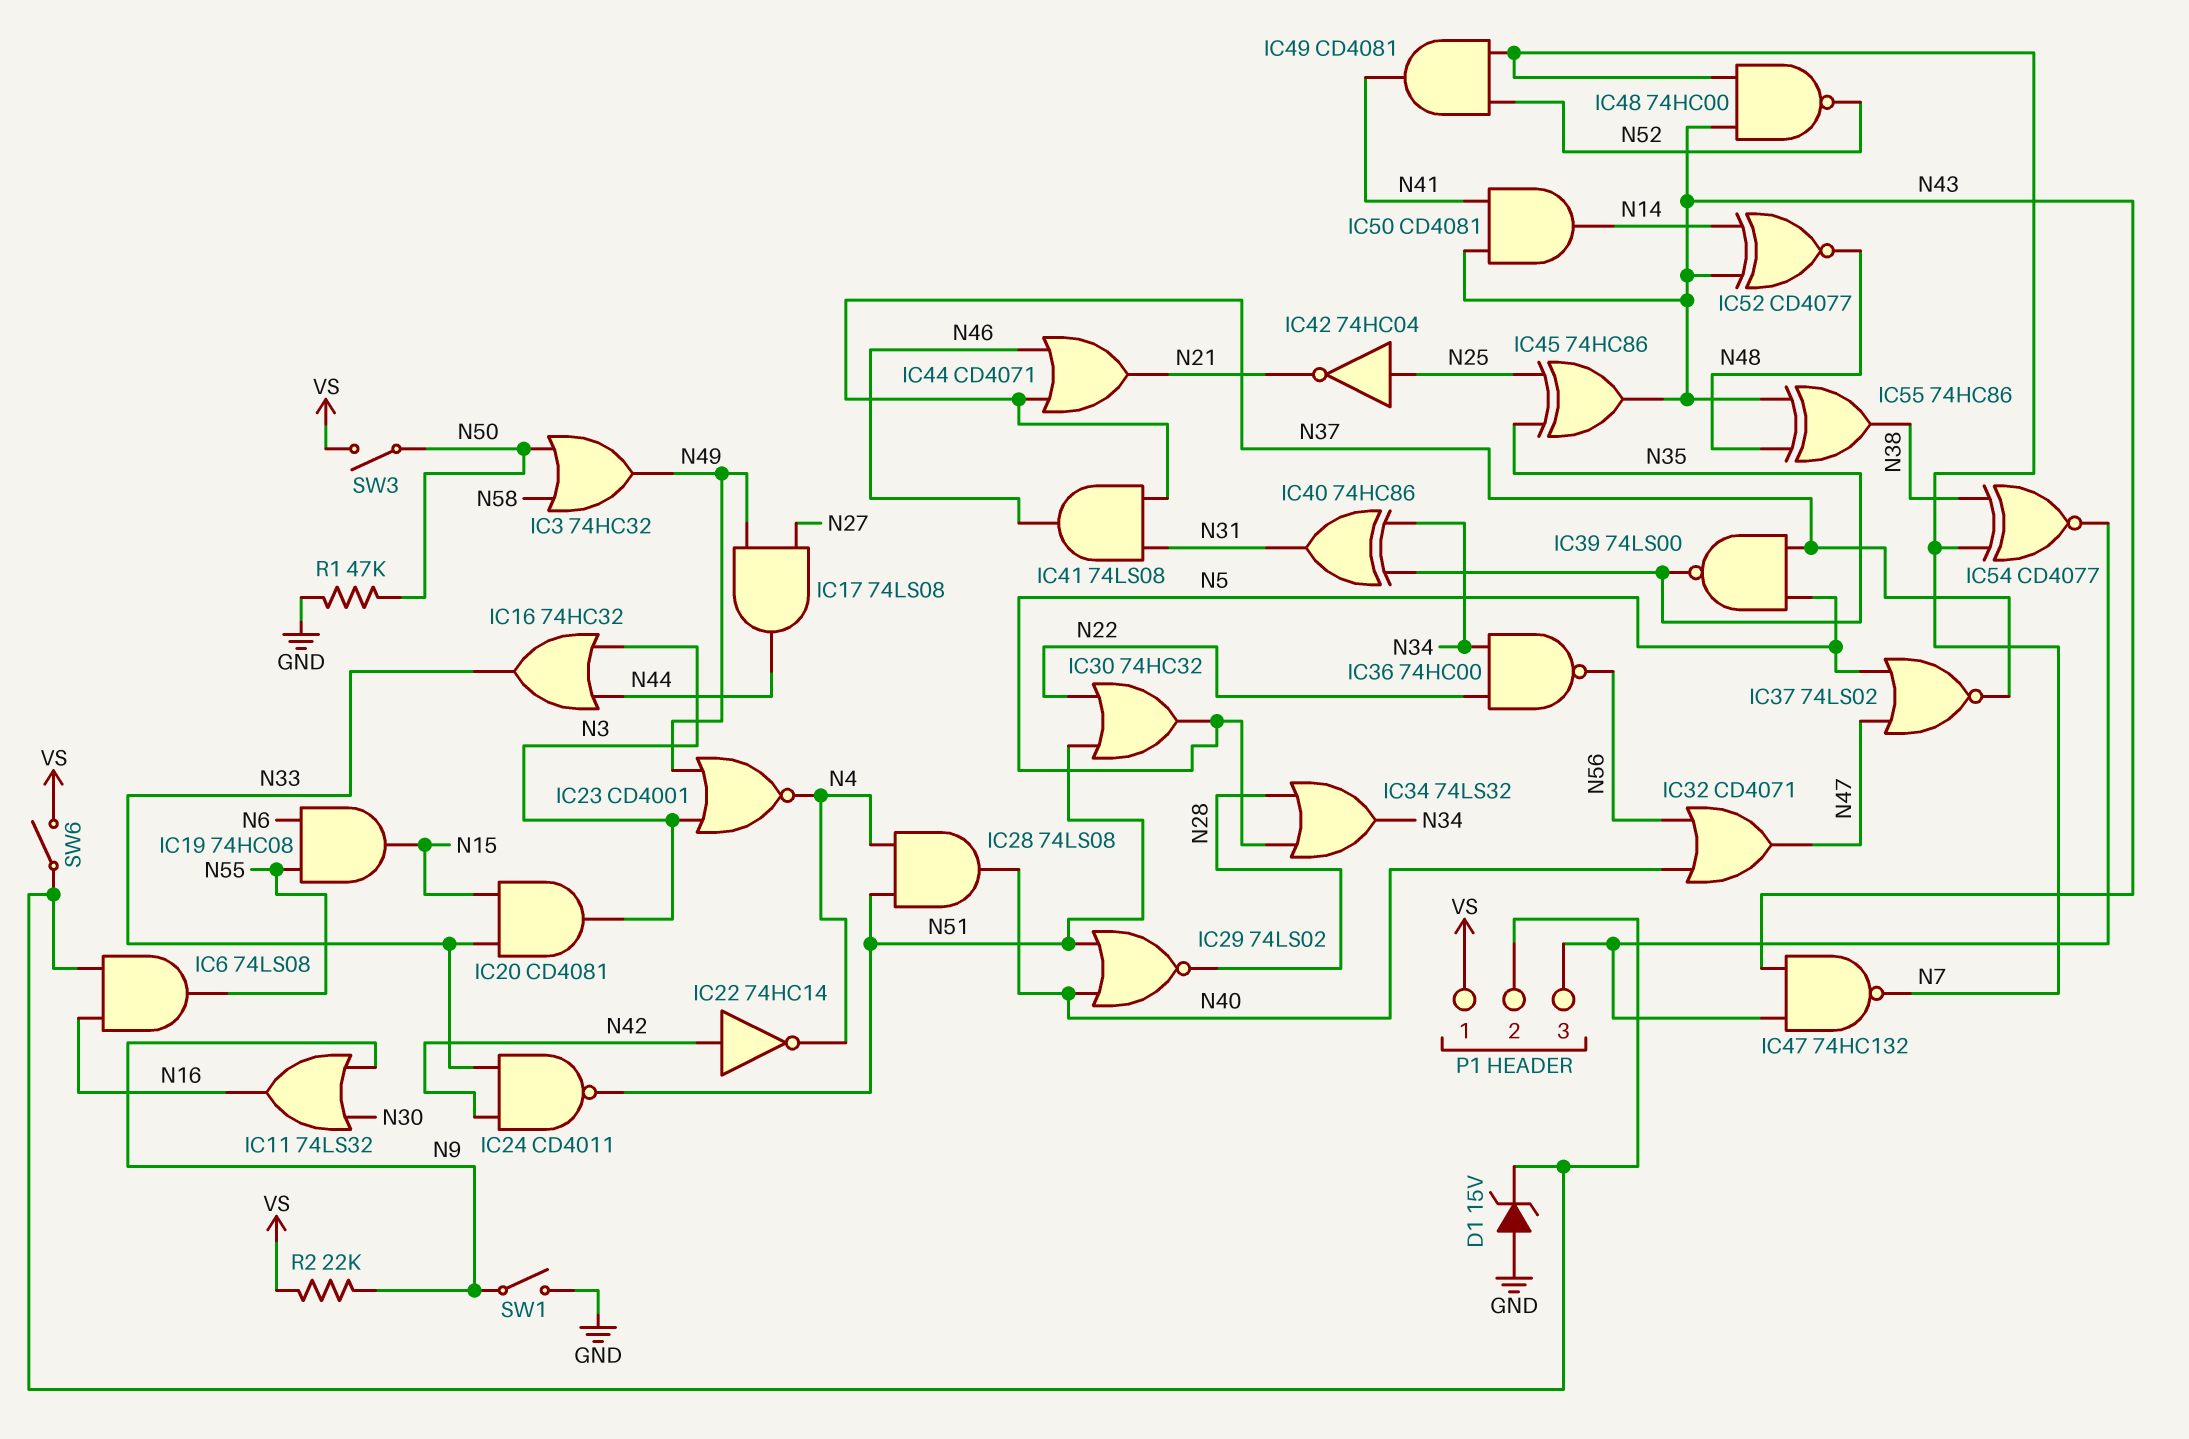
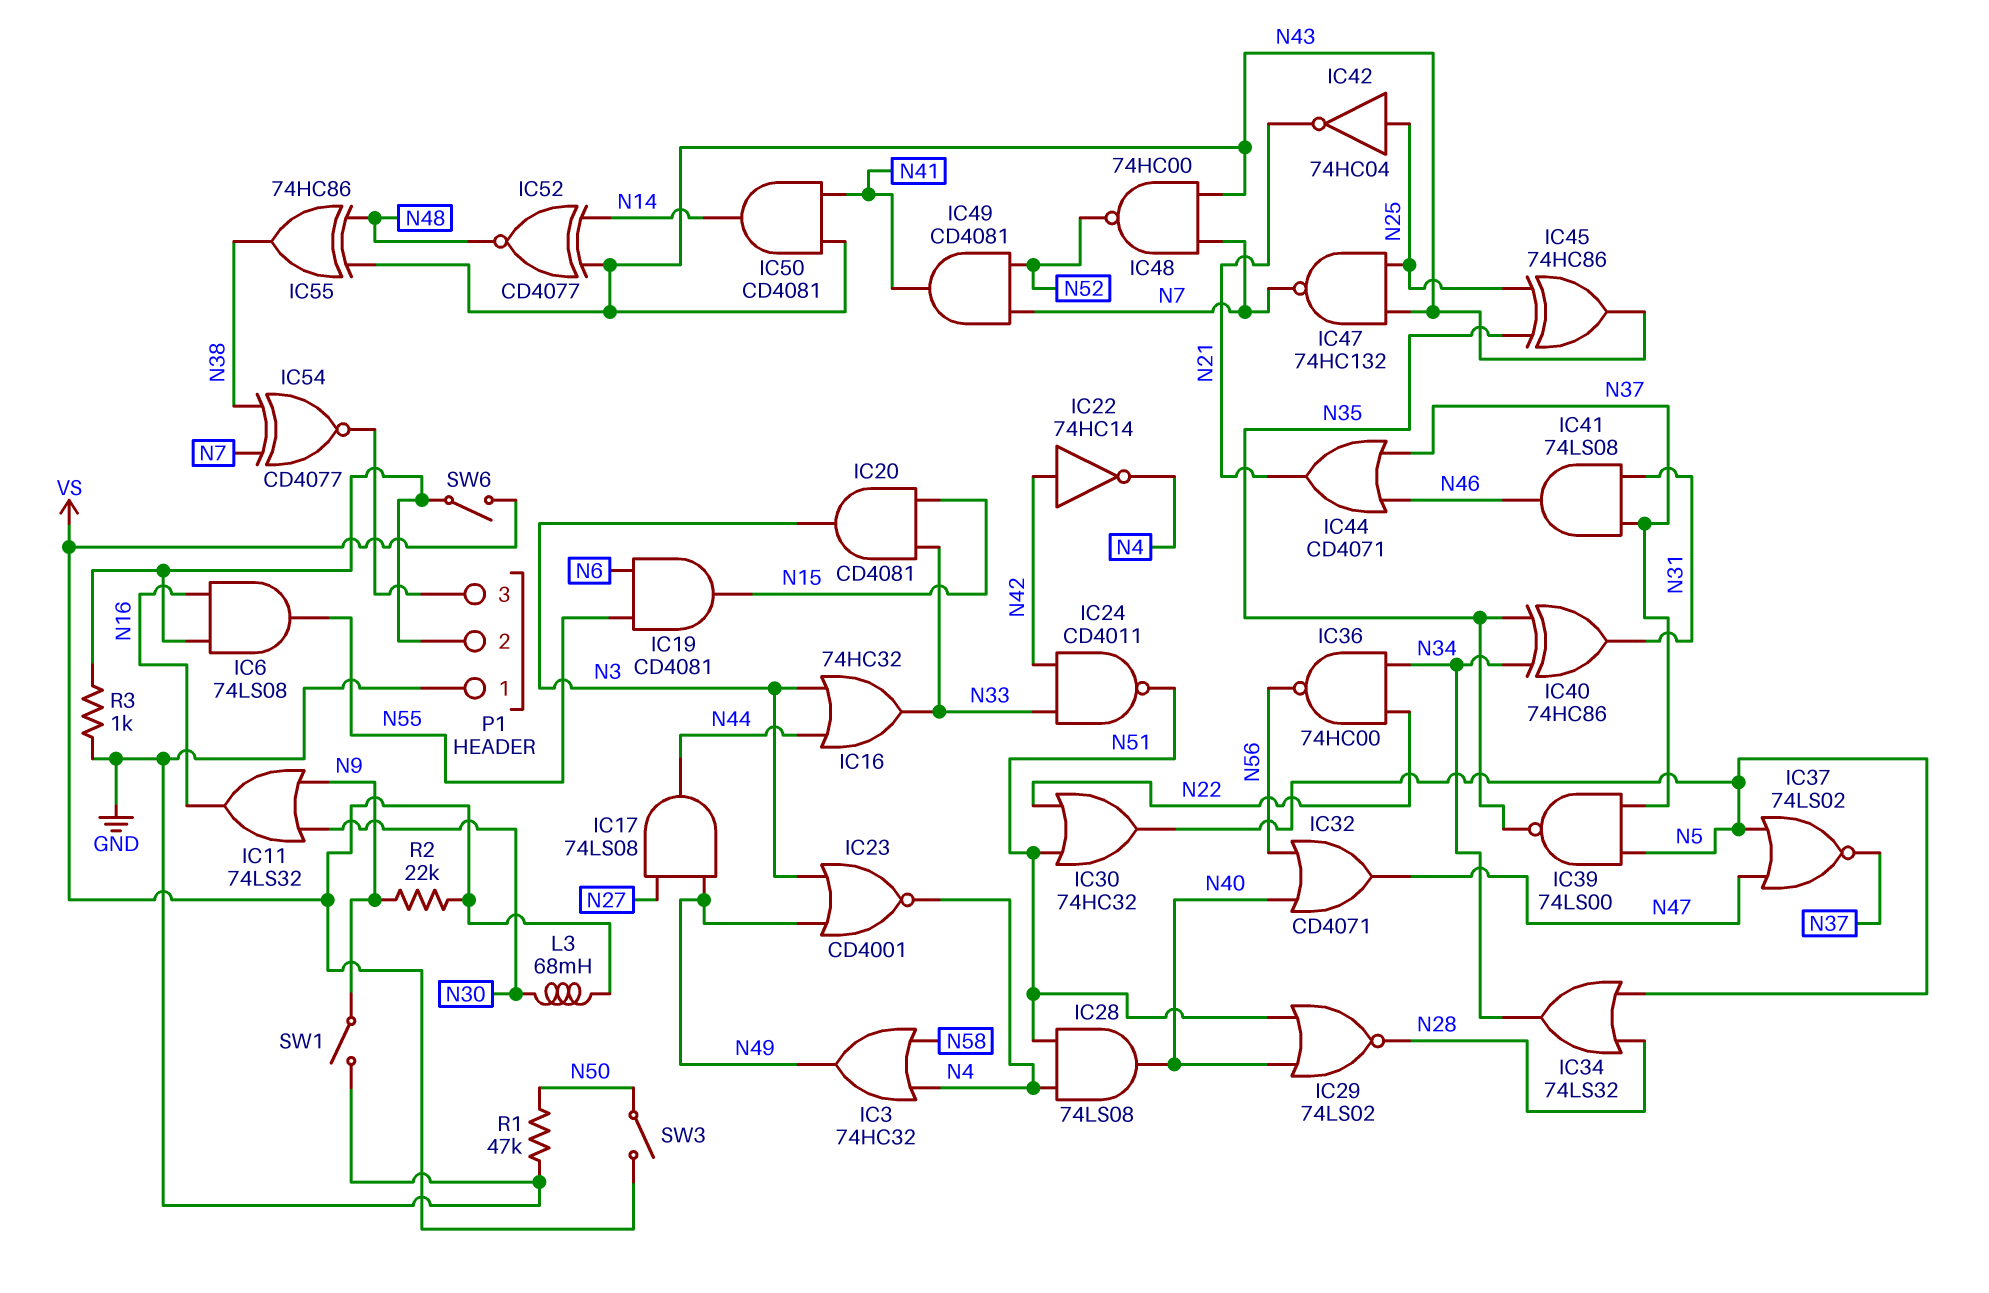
D1: zener 15V (A GND, K P1/2) -> none
IC3: OR 74HC32 (in N50, in N58, out N49) -> OR 74HC32 (in N4, in N58, out N49)
IC19: AND 74HC08 (in N6, in N55, out N15) -> AND CD4081 (in N6, in N55, out N15)
IC47: NAND 74HC132 (in N43, in P1/3, out N7) -> NAND 74HC132 (in N25, in N43, out N7)
L3: none -> 68mH (N30, VS)
P1 pin 1: VS -> GND
R3: none -> 1k (GND, P1/2)

